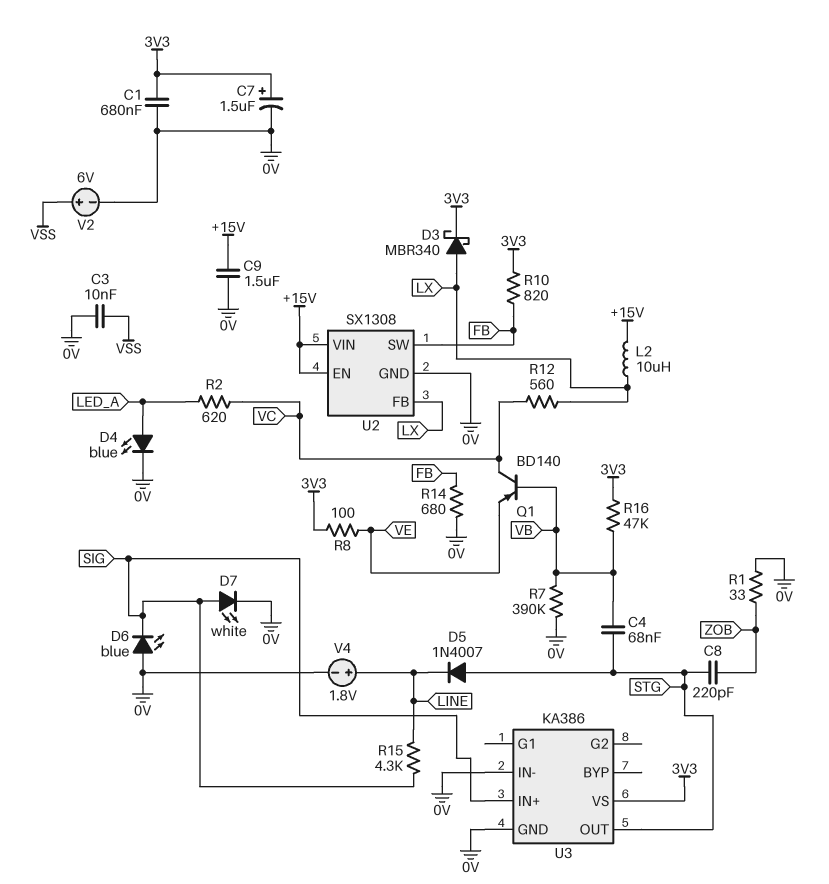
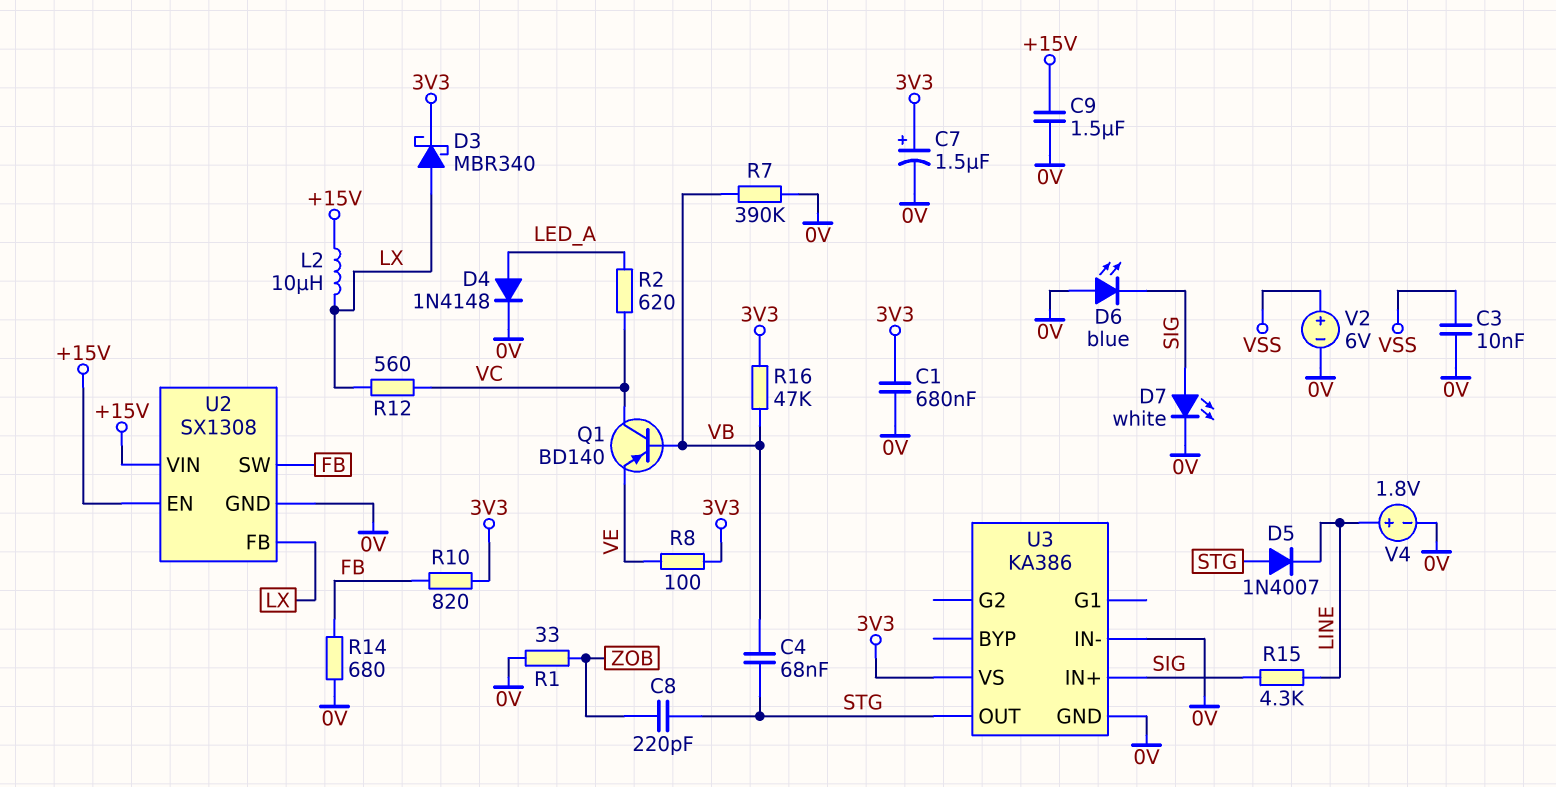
D4: LED blue (A LED_A, K 0V) -> diode 1N4148 (A LED_A, K 0V)

